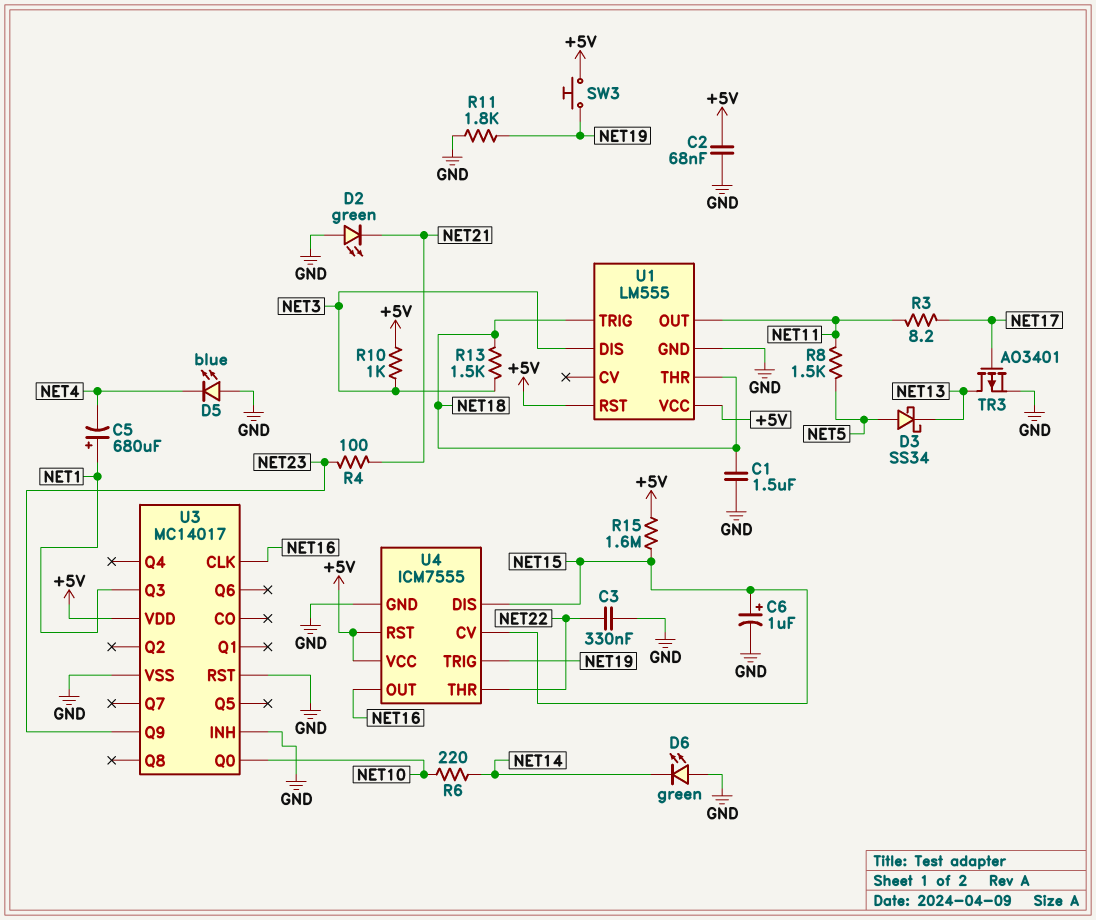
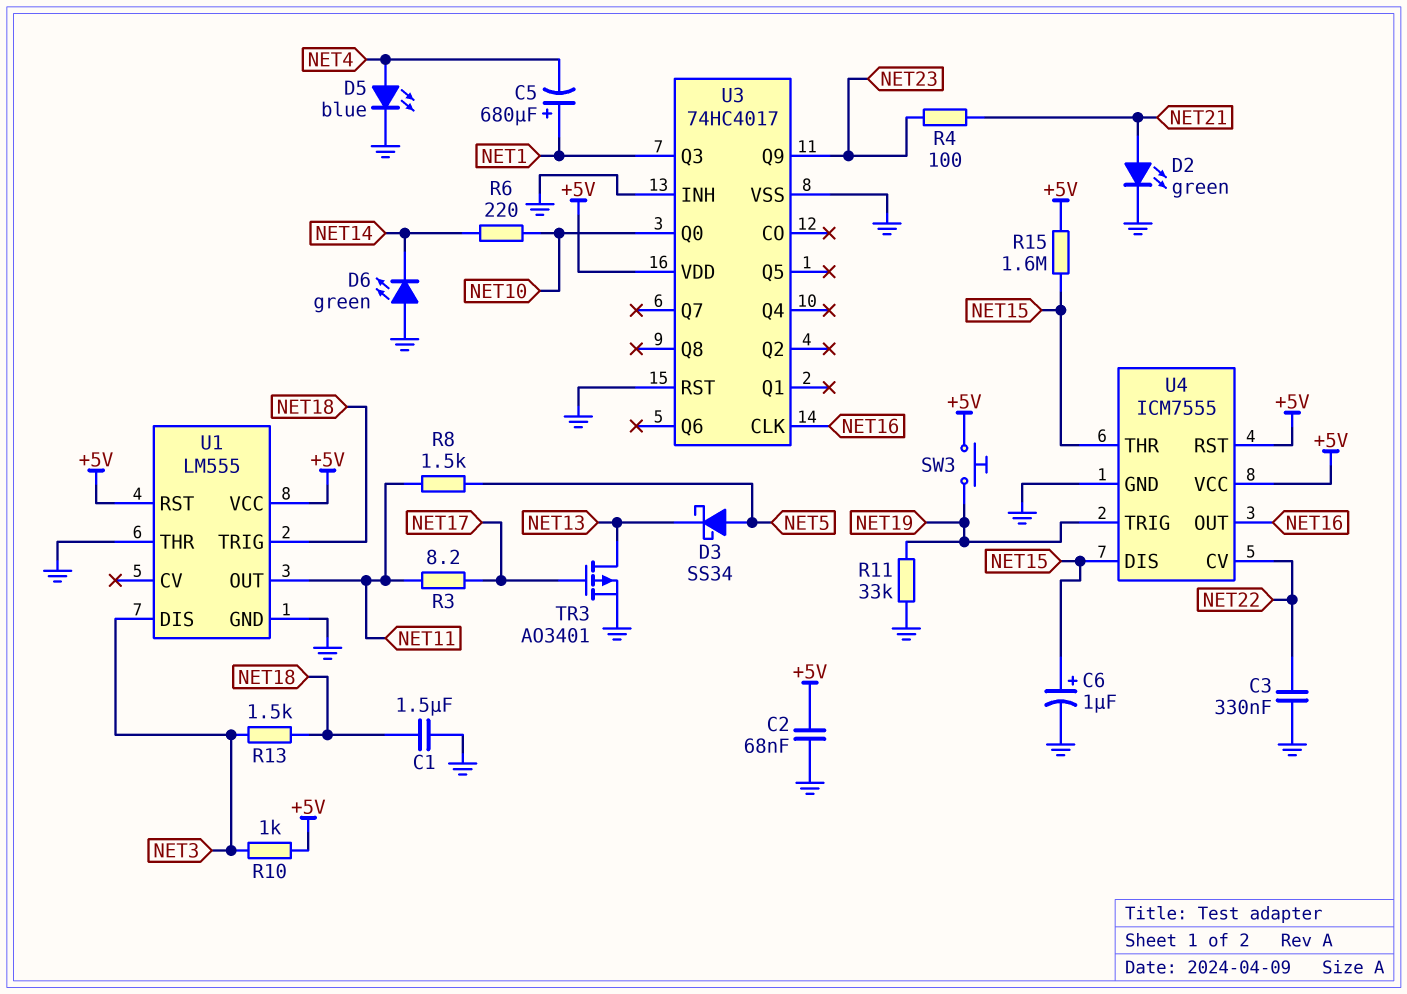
D2: LED green (A GND, K NET21) -> LED green (A NET21, K GND)
D5: LED blue (A GND, K NET4) -> LED blue (A NET4, K GND)
R11: 1.8k (GND, NET19) -> 33k (GND, NET19)
U1 pin THR: NET18 -> GND
U3: MC14017 -> 74HC4017
U4 pin CV: NET15 -> NET22
U4 pin THR: NET22 -> NET15

